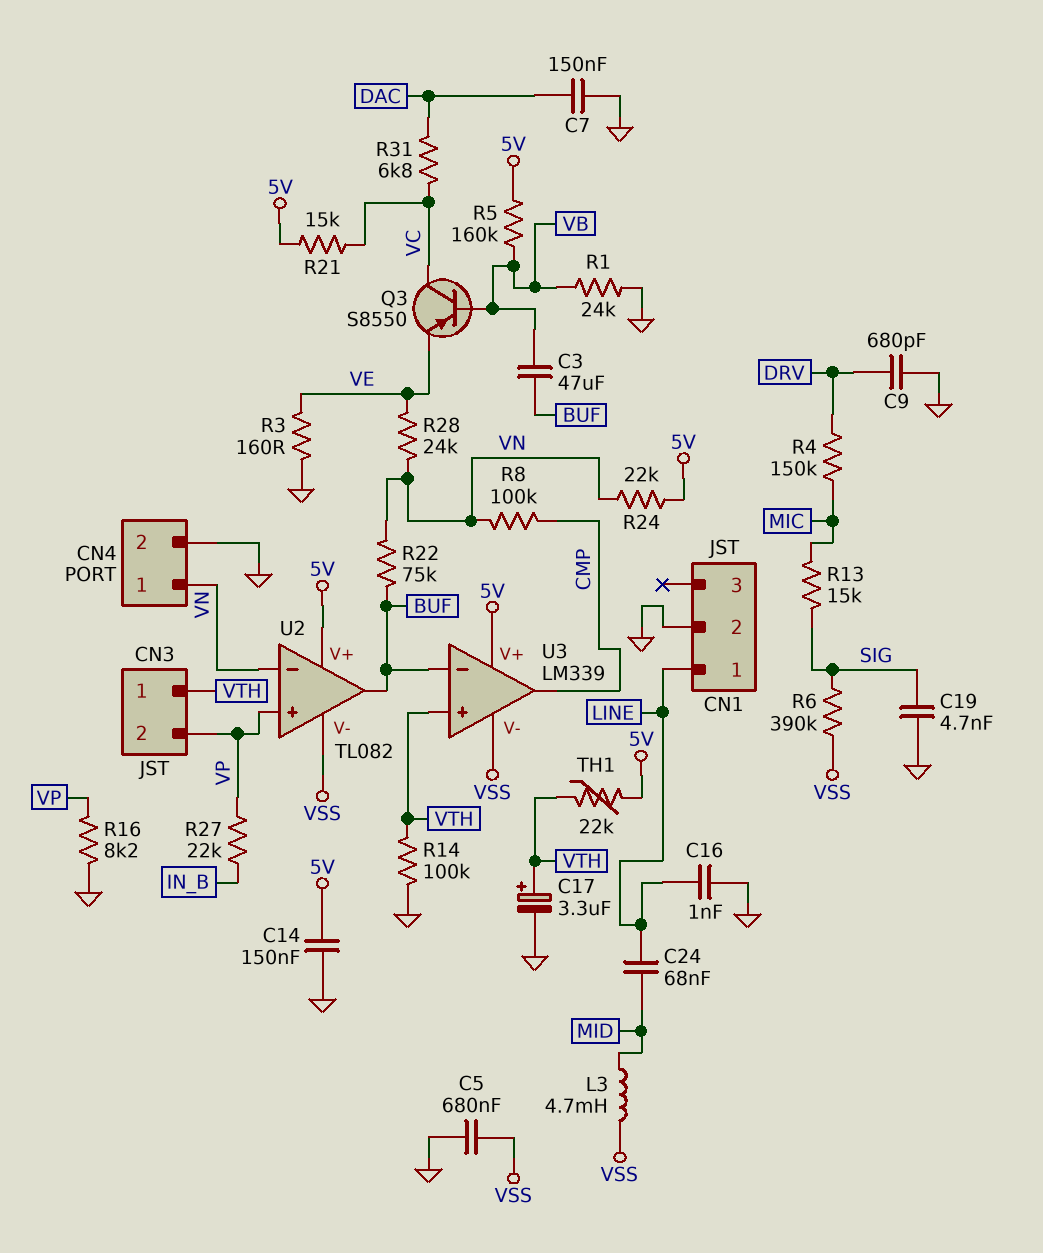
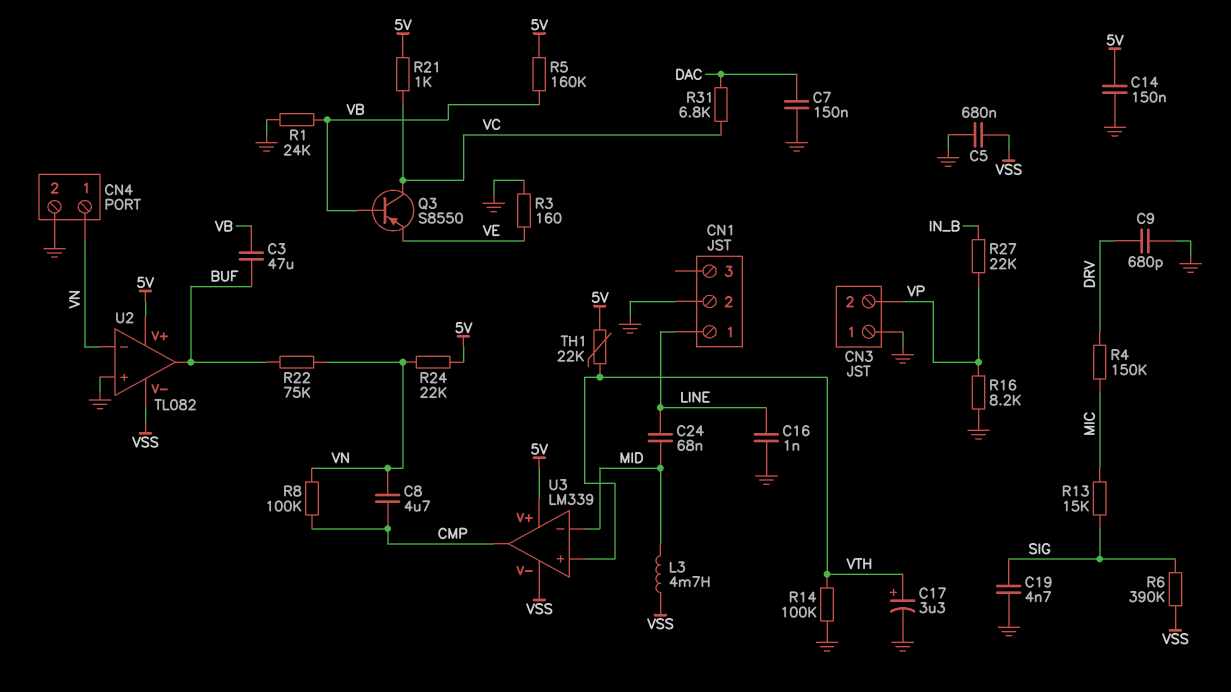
C8: none -> 4.7uF (CMP, VN)
CN3 pin 1: VTH -> GND
R21: 15k (5V, VC) -> 1k (5V, VC)
R28: 24k (VE, VN) -> none
U2 pin in+: VP -> GND
U3 pin in-: BUF -> MID

